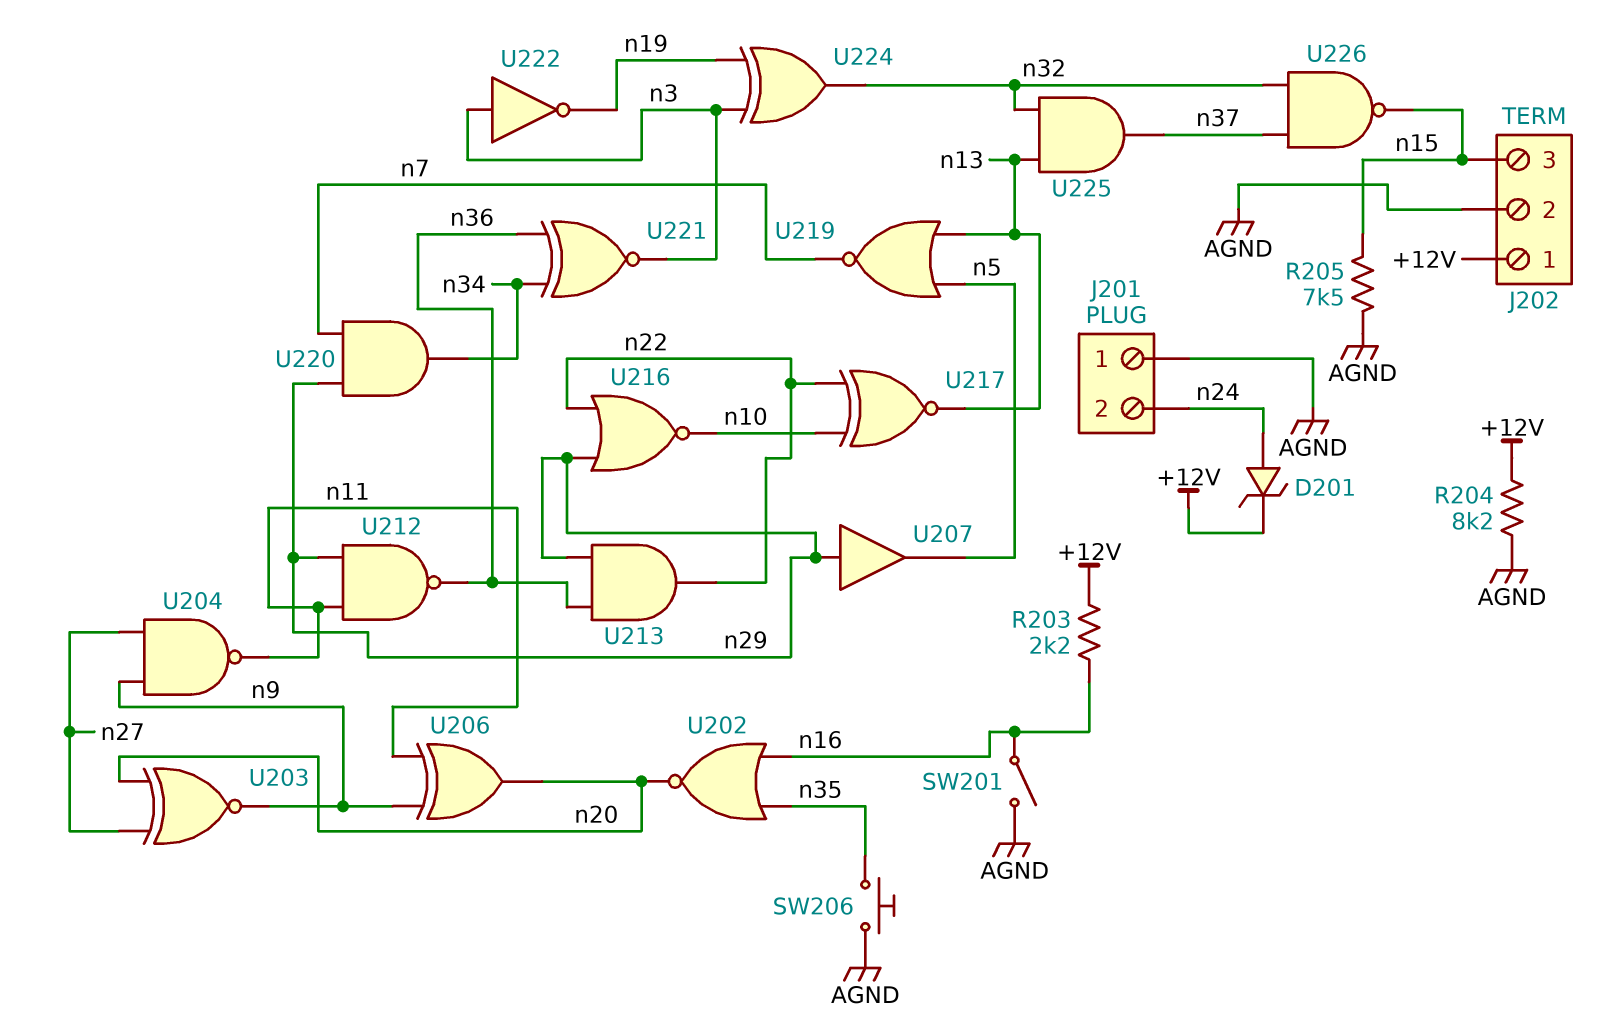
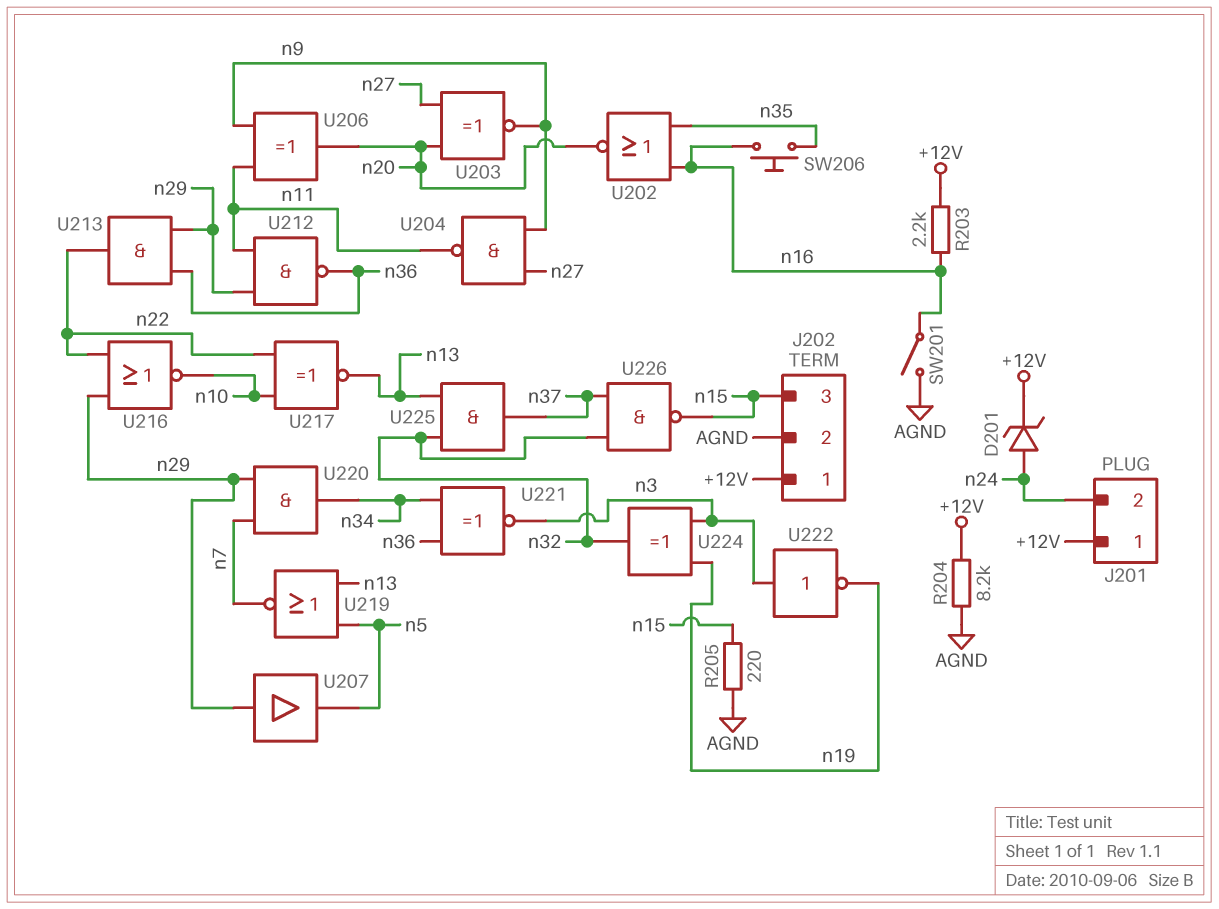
J201 pin 1: AGND -> +12V
R205: 7.5k (AGND, n15) -> 220 (AGND, n15)
SW206: button (AGND, n35) -> button (n16, n35)

